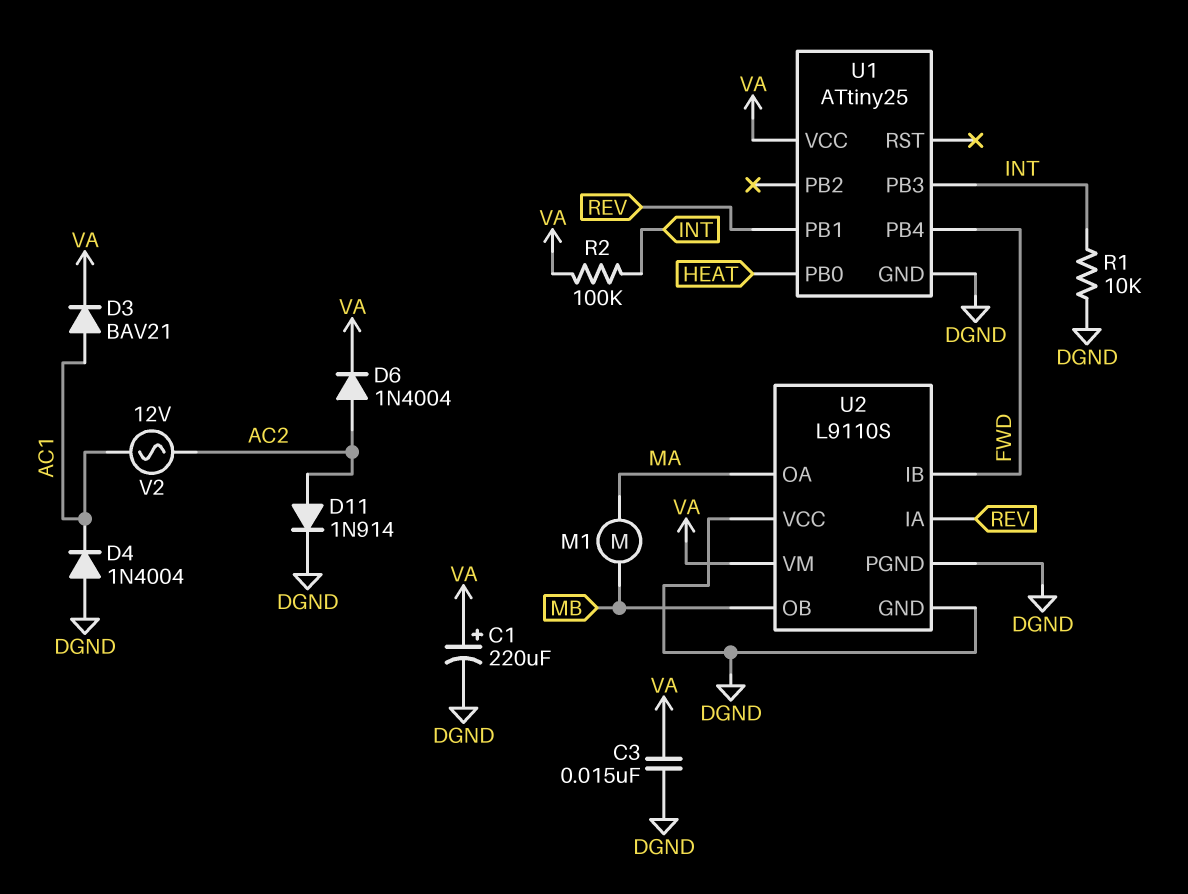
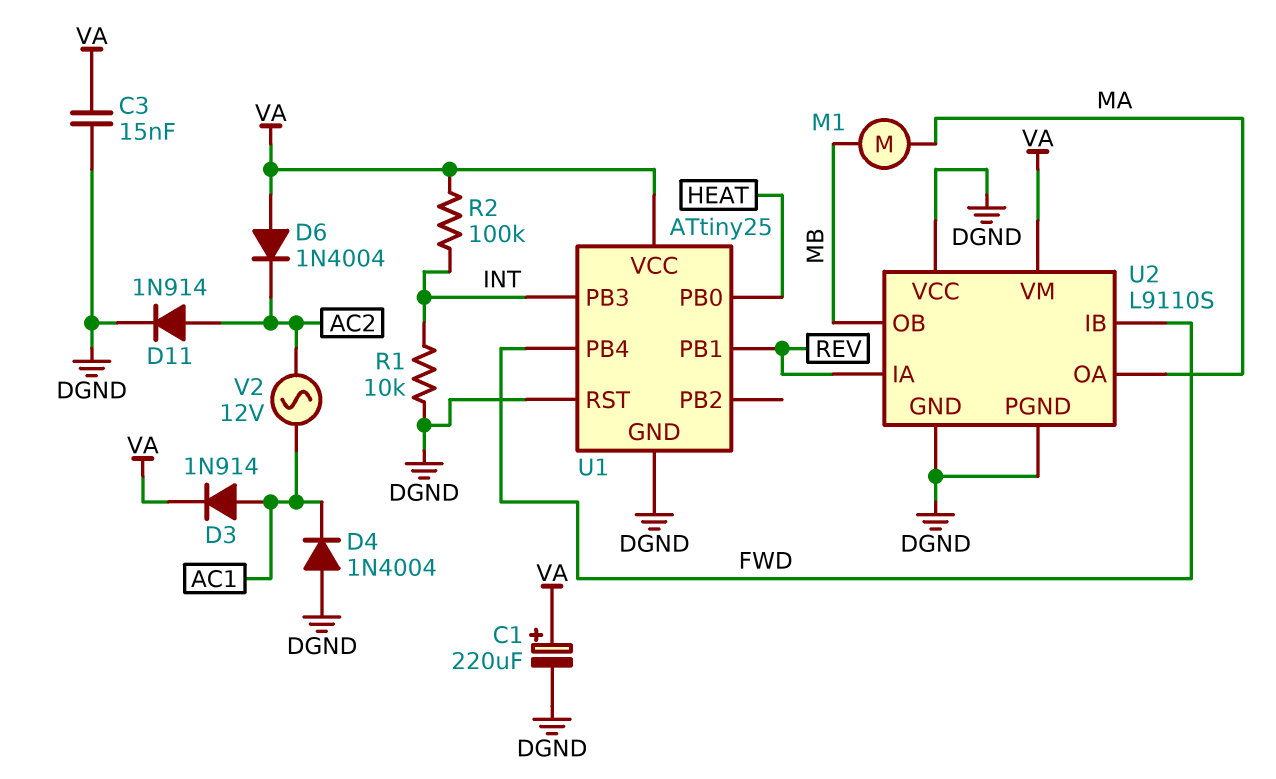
D3: diode BAV21 (A AC1, K VA) -> diode 1N914 (A AC1, K VA)
D6: diode 1N4004 (A AC2, K VA) -> diode 1N4004 (A VA, K AC2)
U1 pin RST: none -> DGND

